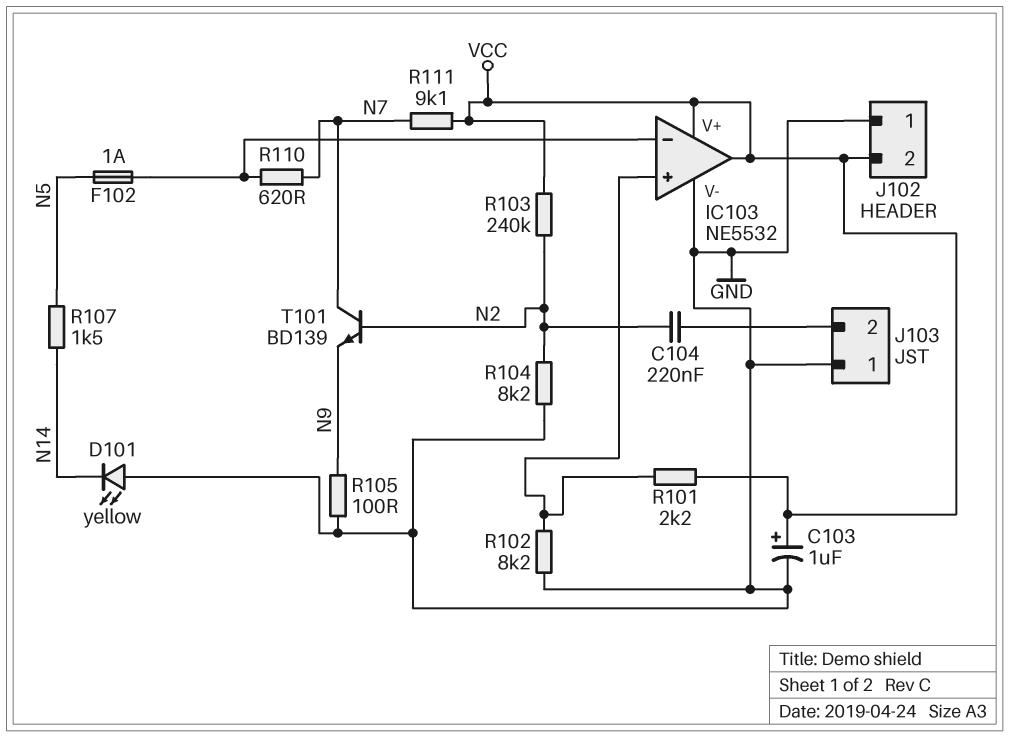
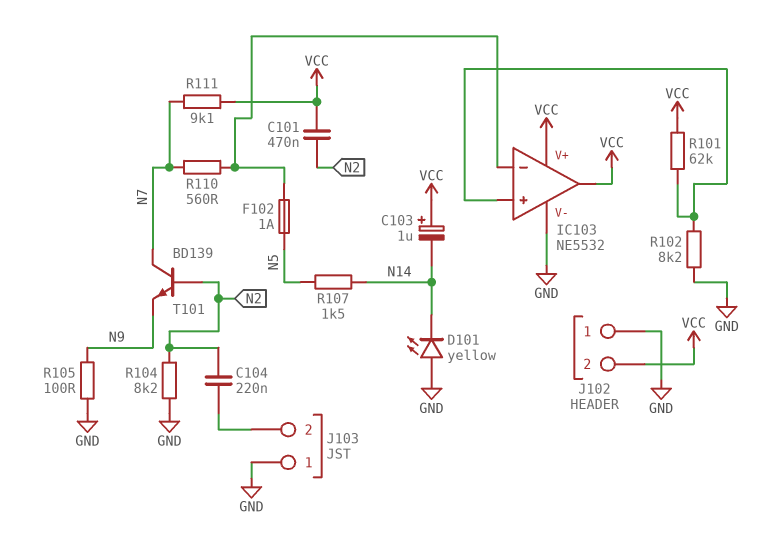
C101: none -> 470nF (N2, VCC)
C103: 1uF (plus VCC, minus GND) -> 1uF (plus VCC, minus N14)
R101: 2.2k (IC103/in+, VCC) -> 62k (IC103/in+, VCC)
R103: 240k (N2, VCC) -> none
R110: 620 (IC103/in-, N7) -> 560 (IC103/in-, N7)

